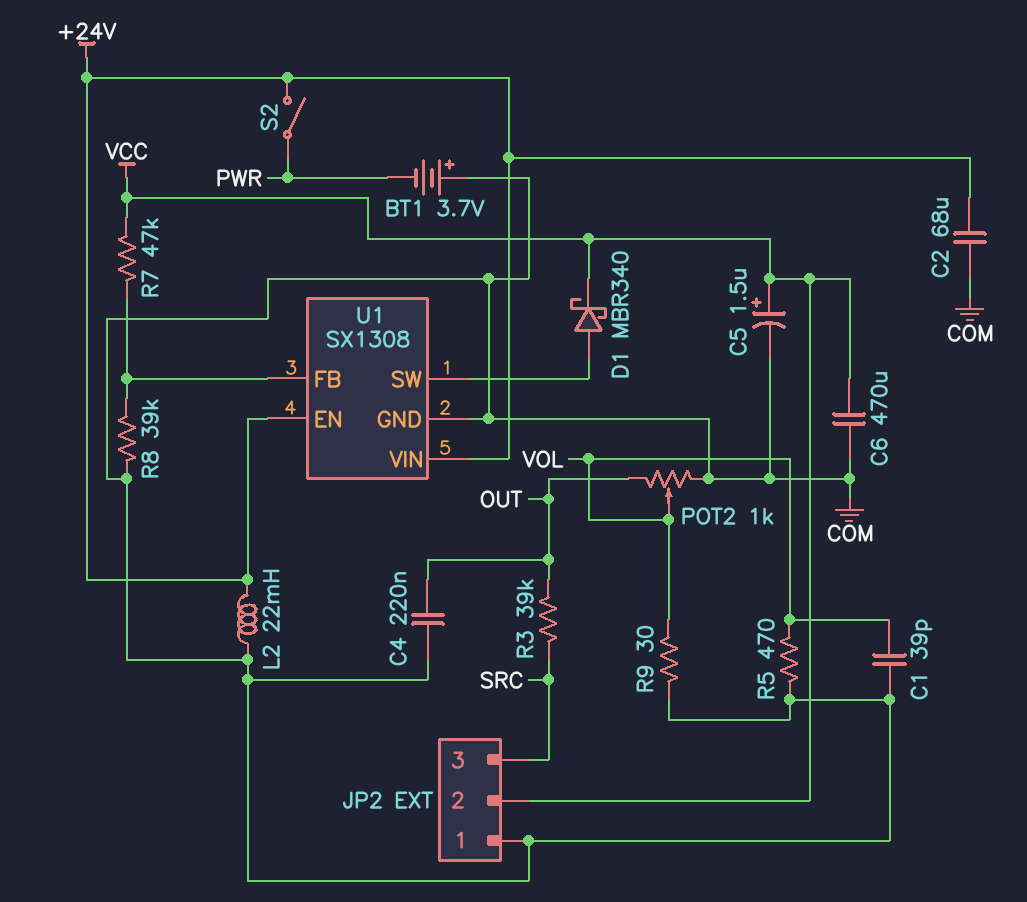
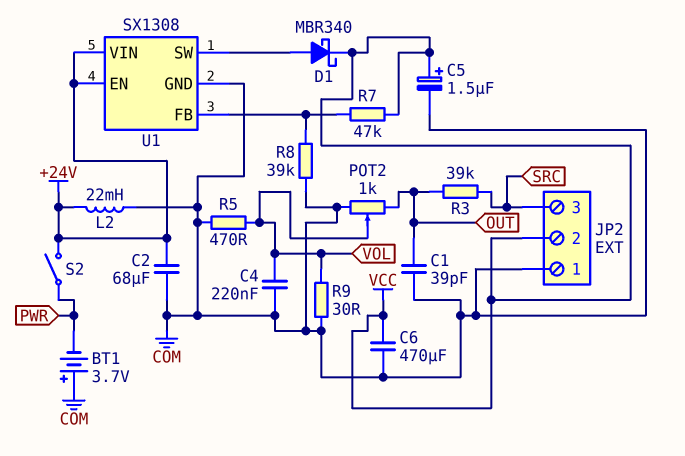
C1: 39pF (COM, VOL) -> 39pF (COM, OUT)
C4: 220nF (COM, OUT) -> 220nF (COM, VOL)

